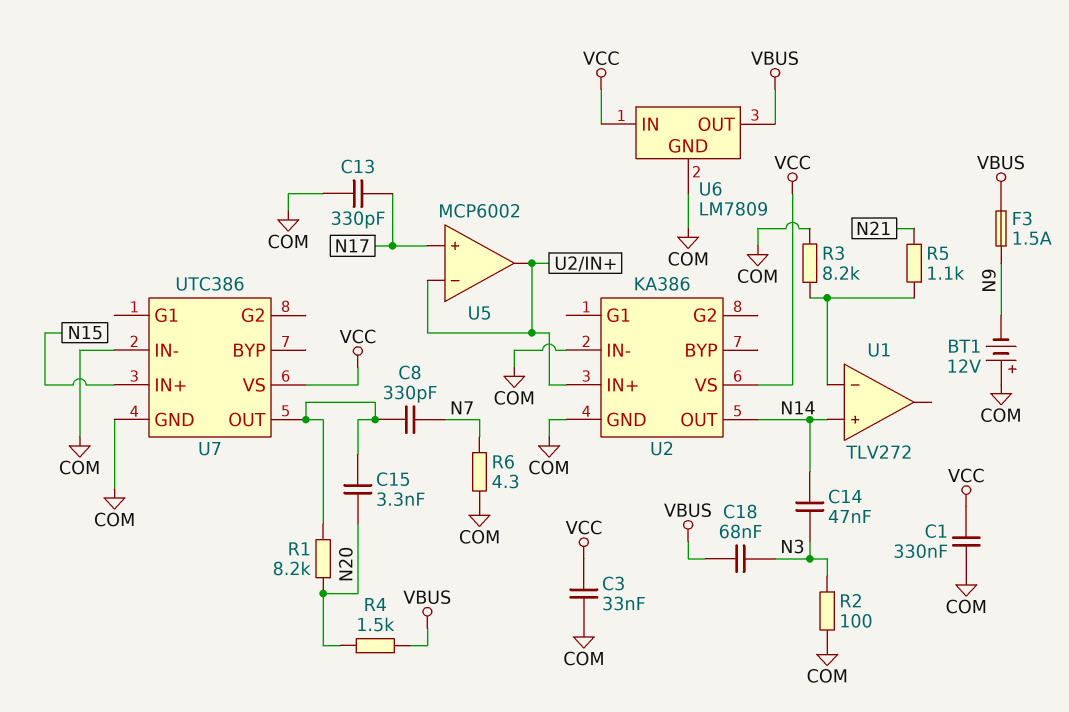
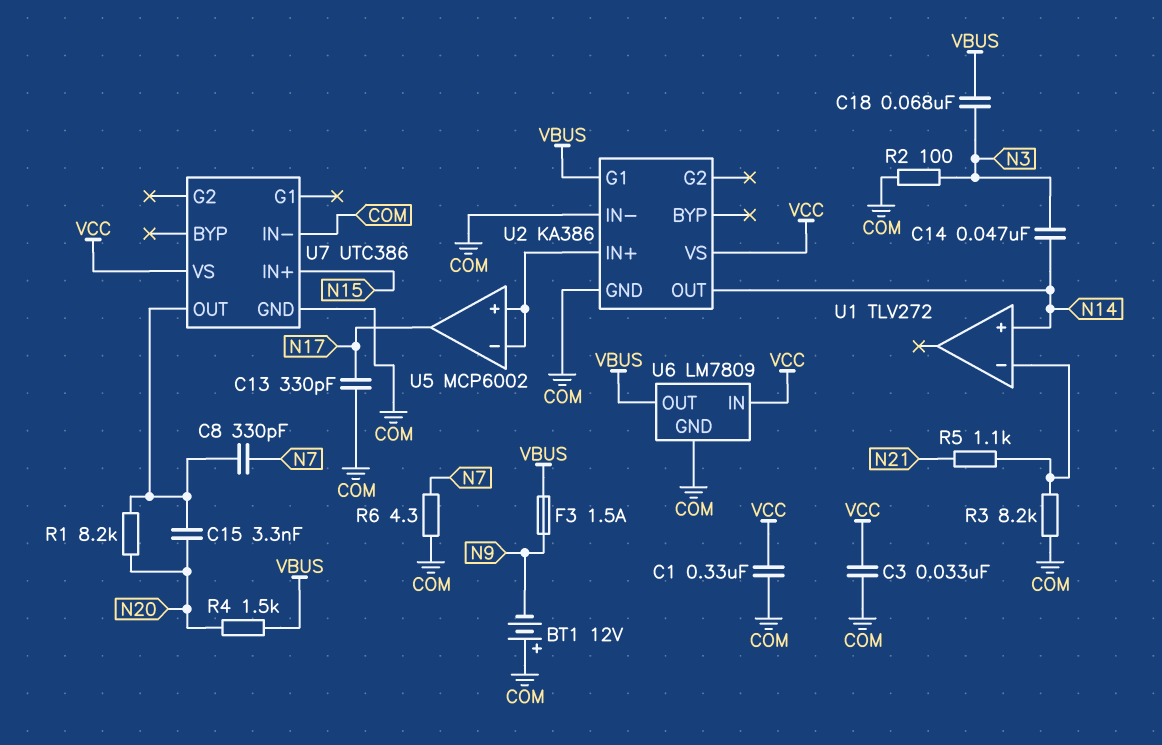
U2 pin G1: none -> VBUS
U5 pin in+: N17 -> U2/IN+
U5 pin out: U2/IN+ -> N17

